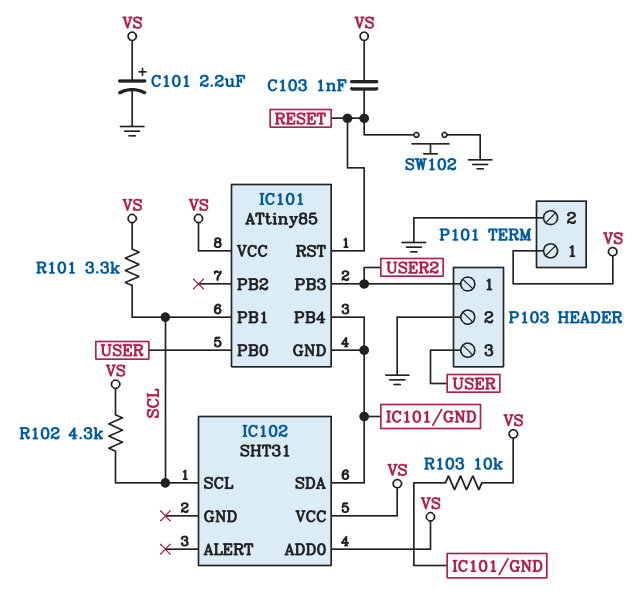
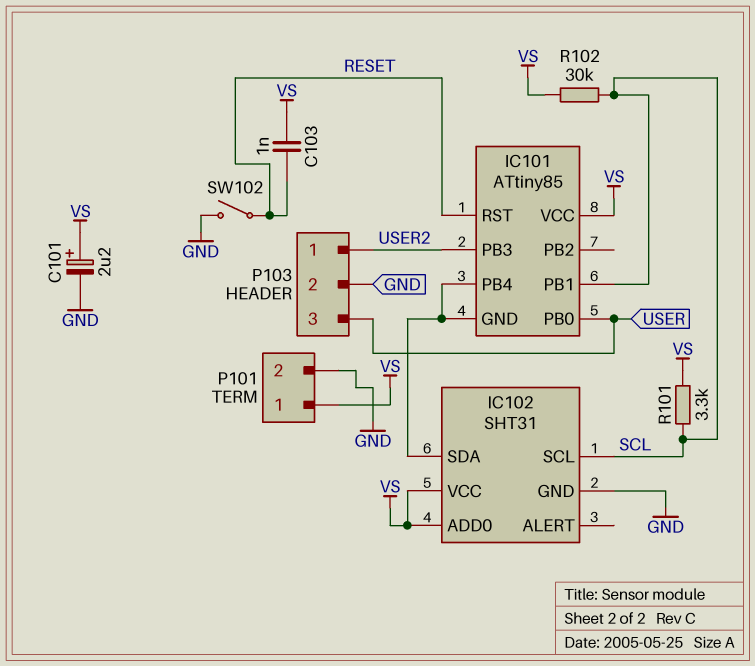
IC102 pin GND: none -> GND
R102: 4.3k (SCL, VS) -> 30k (SCL, VS)
R103: 10k (IC101/GND, VS) -> none
SW102: button (GND, RESET) -> switch (GND, RESET)

